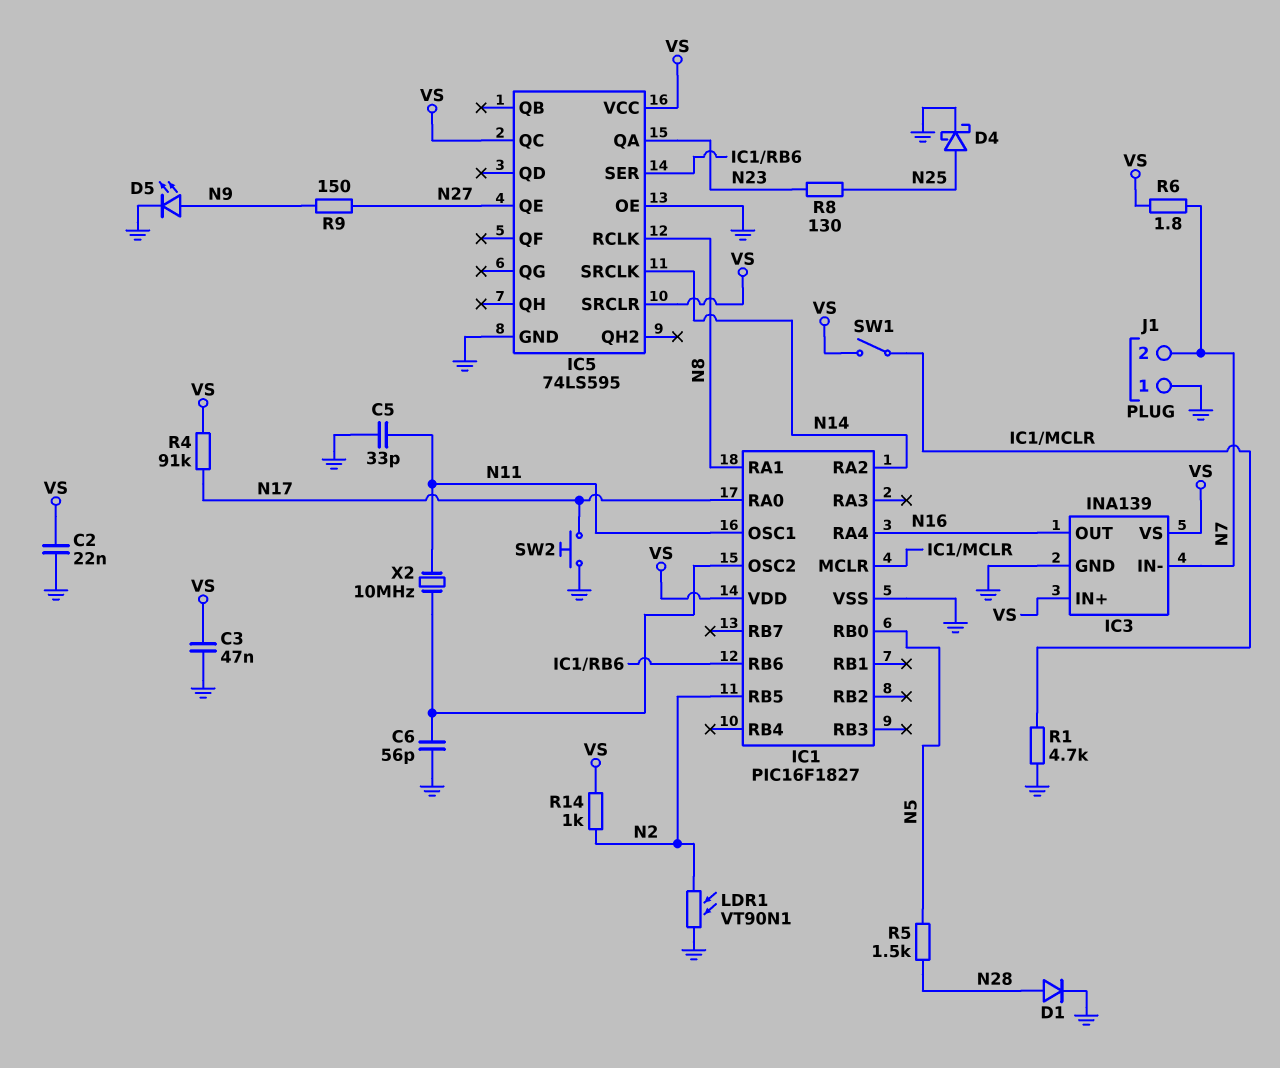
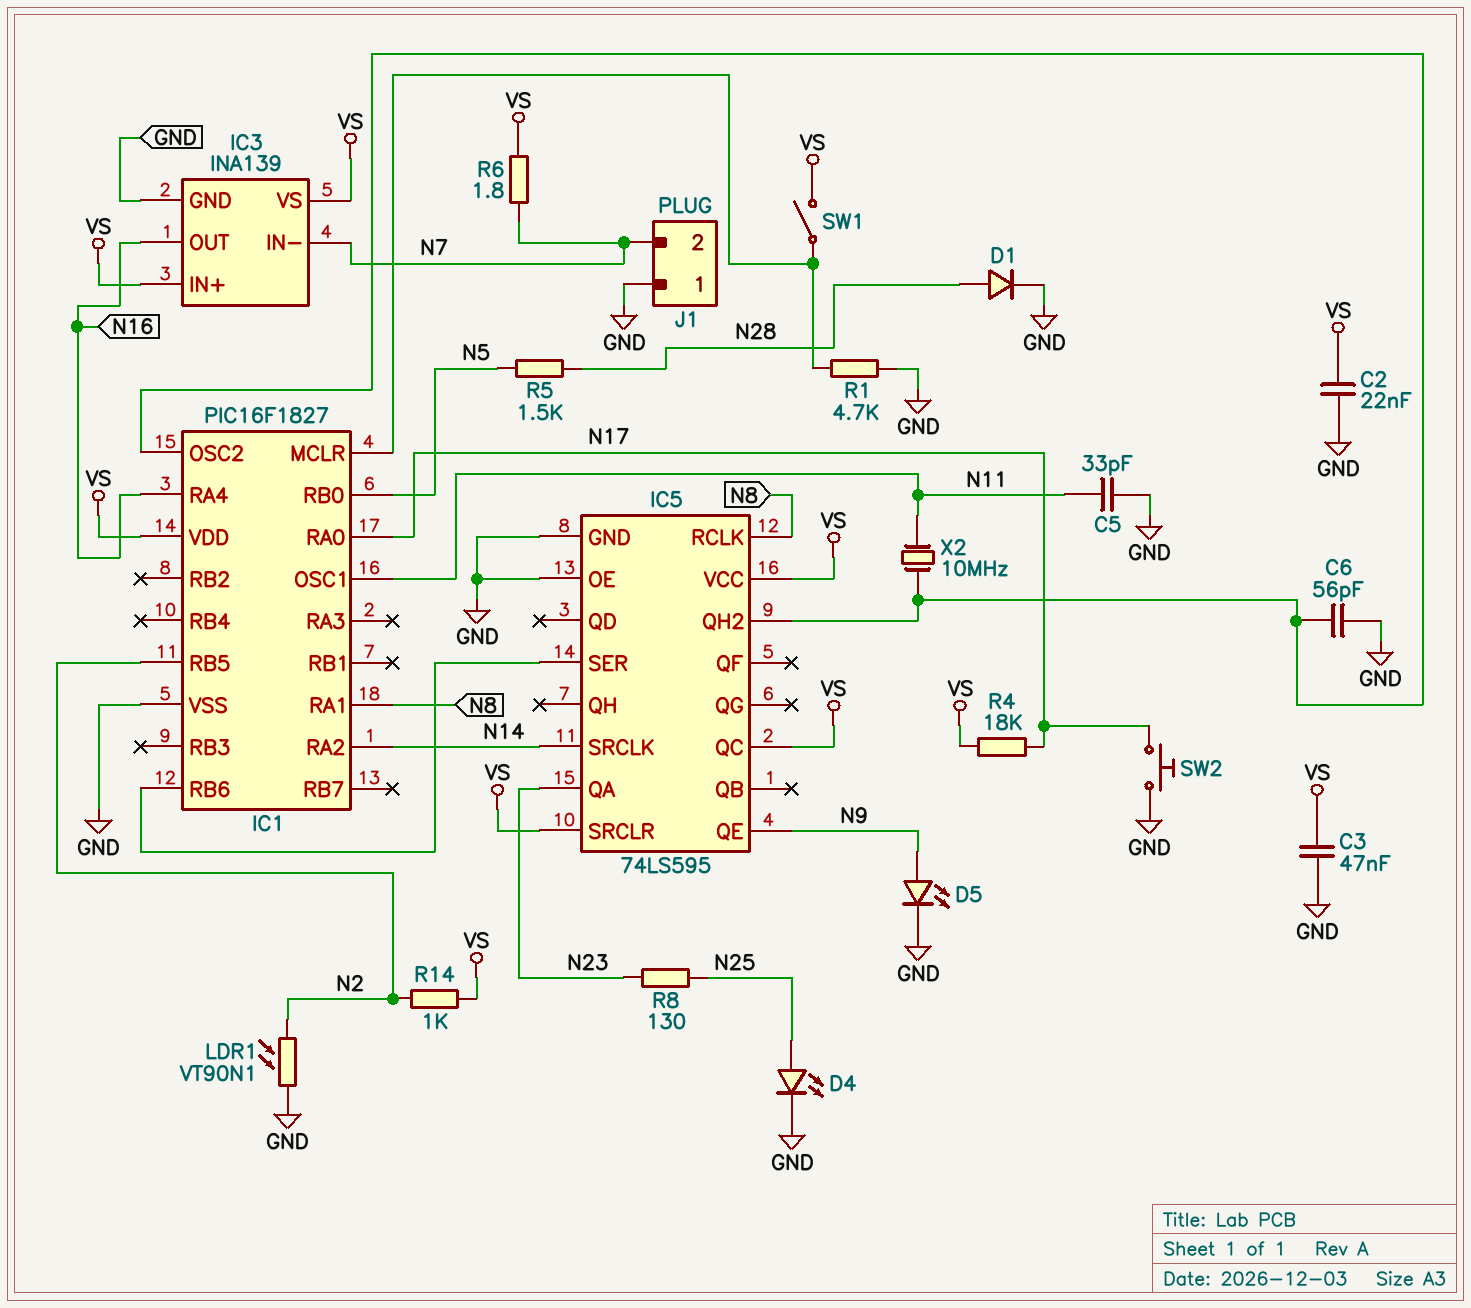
D4: schottky (A N25, K GND) -> LED (A N25, K GND)
IC5 pin QE: N27 -> N9
IC5 pin QH2: none -> IC1/OSC2
R4: 91k (N17, VS) -> 18k (N17, VS)
R9: 150 (N9, N27) -> none

